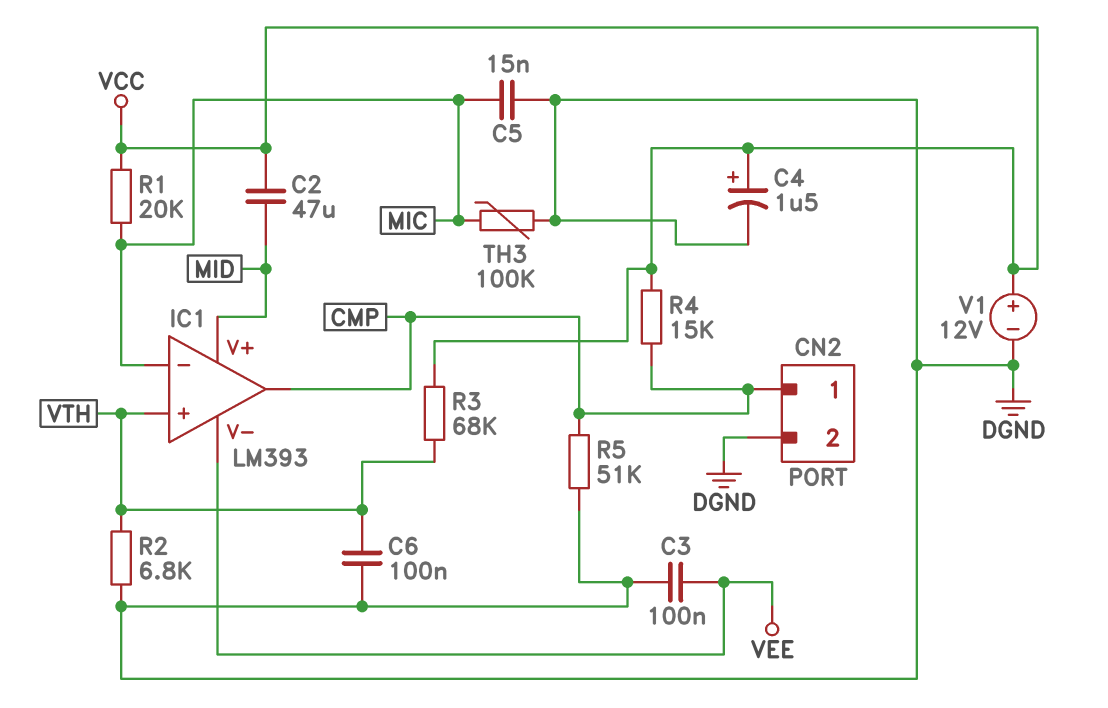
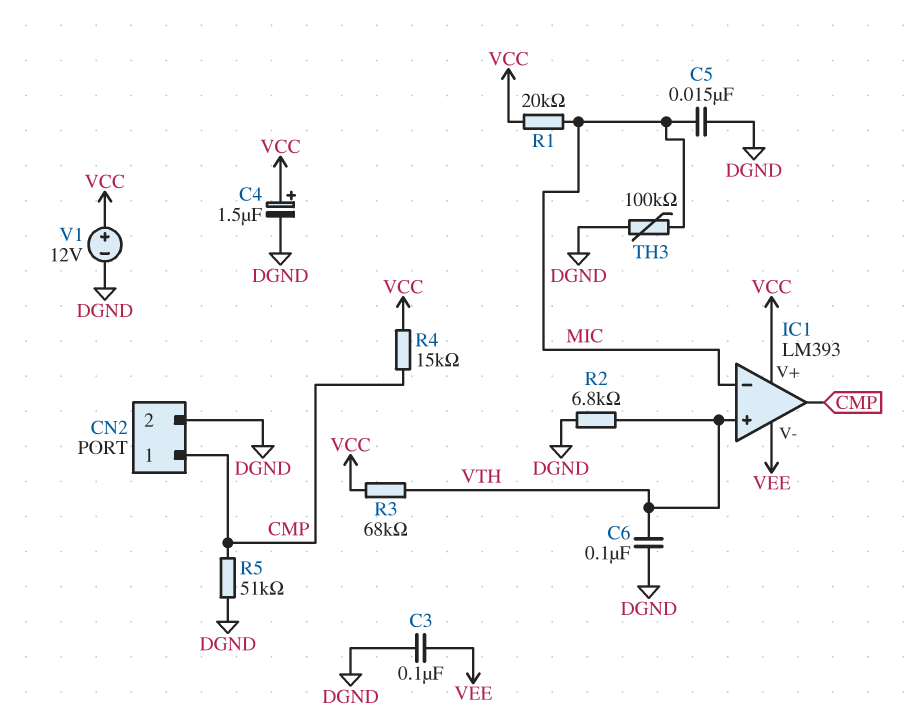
C2: 47uF (MID, VCC) -> none
IC1 pin V+: MID -> VCC

